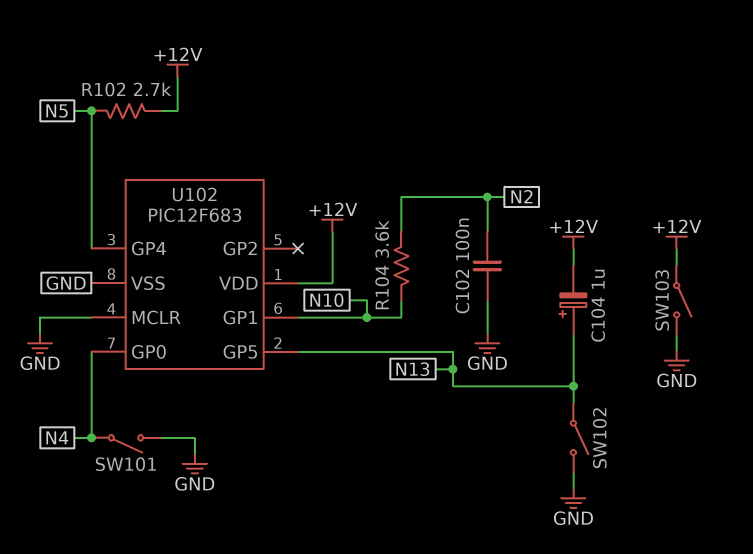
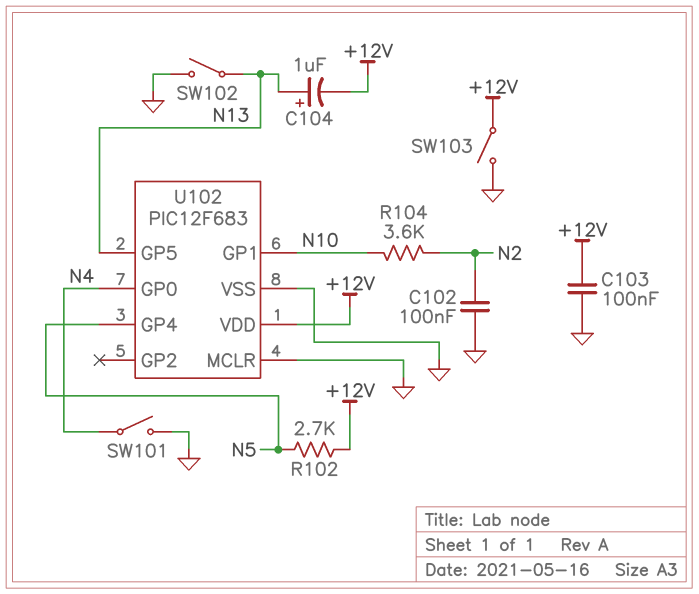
C103: none -> 100nF (+12V, GND)

